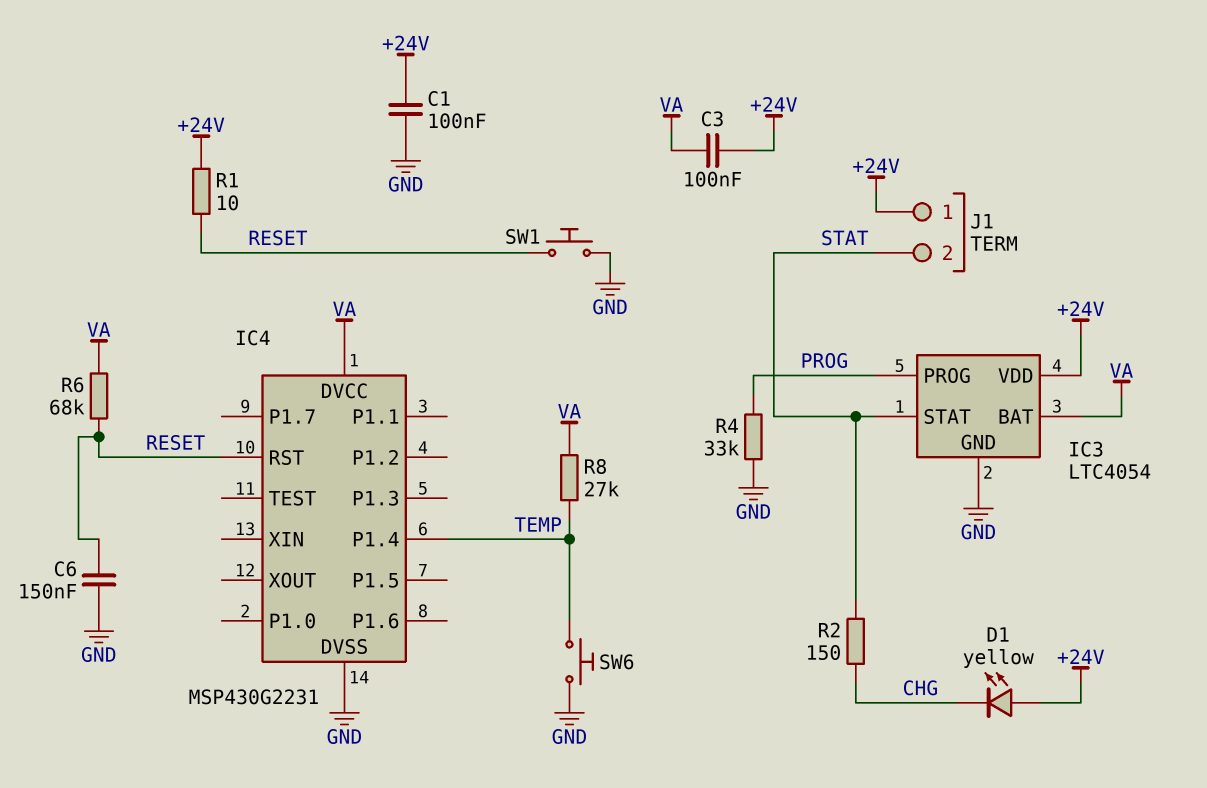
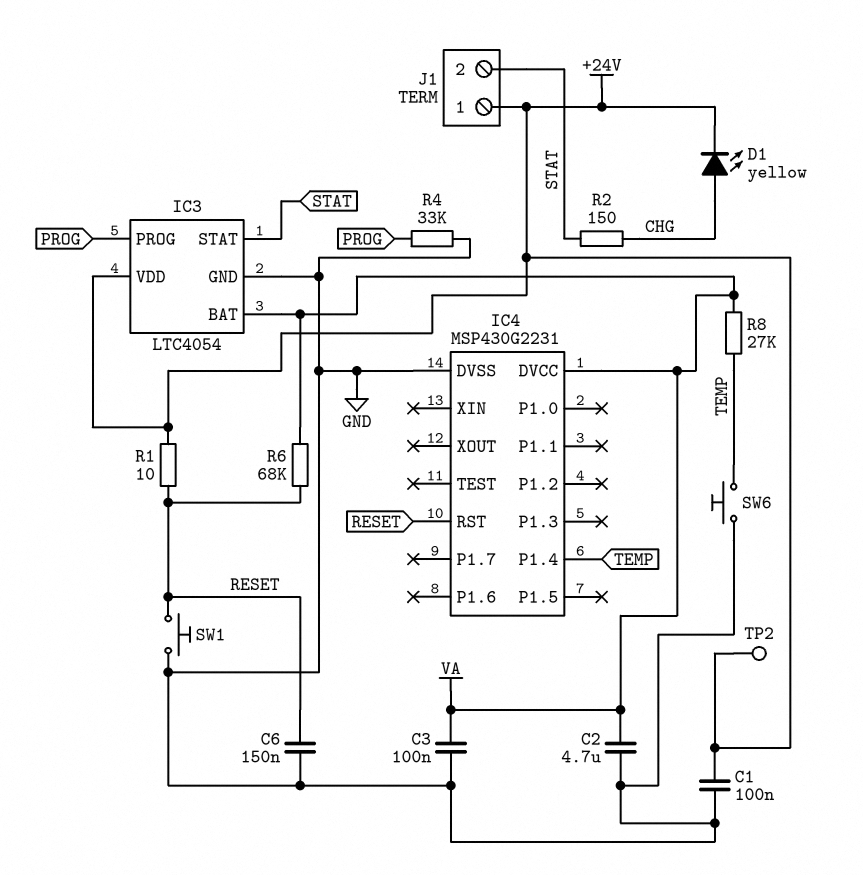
C2: none -> 4.7uF (GND, VA)
C3: 100nF (+24V, VA) -> 100nF (GND, VA)
D1: LED yellow (A +24V, K CHG) -> LED yellow (A CHG, K +24V)
TP2: none -> test point (+24V)

